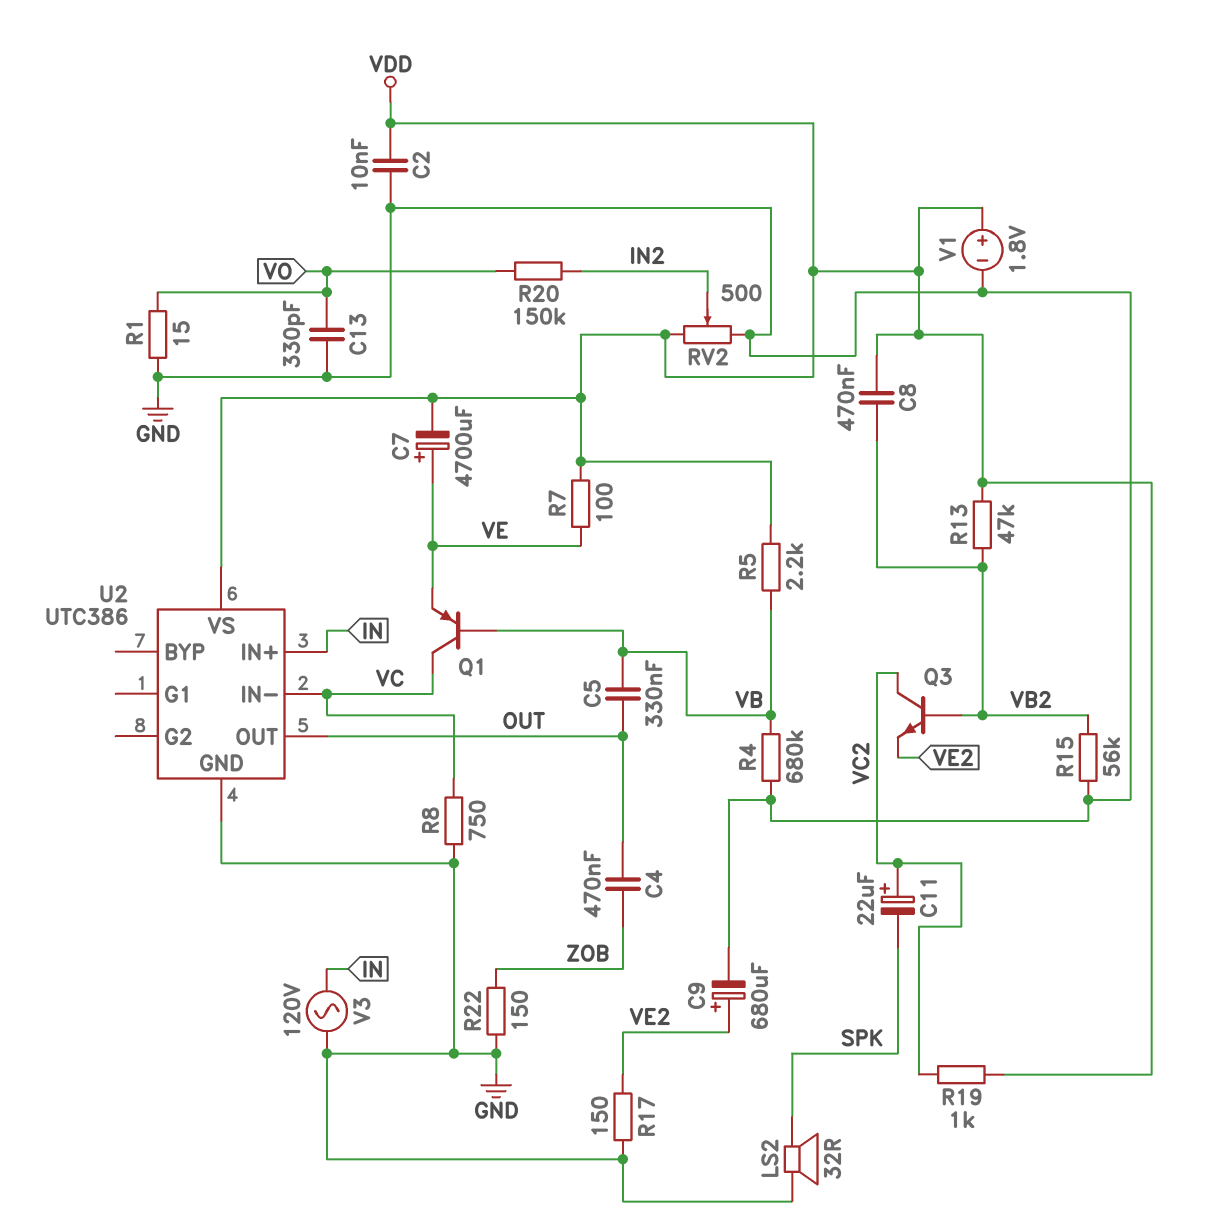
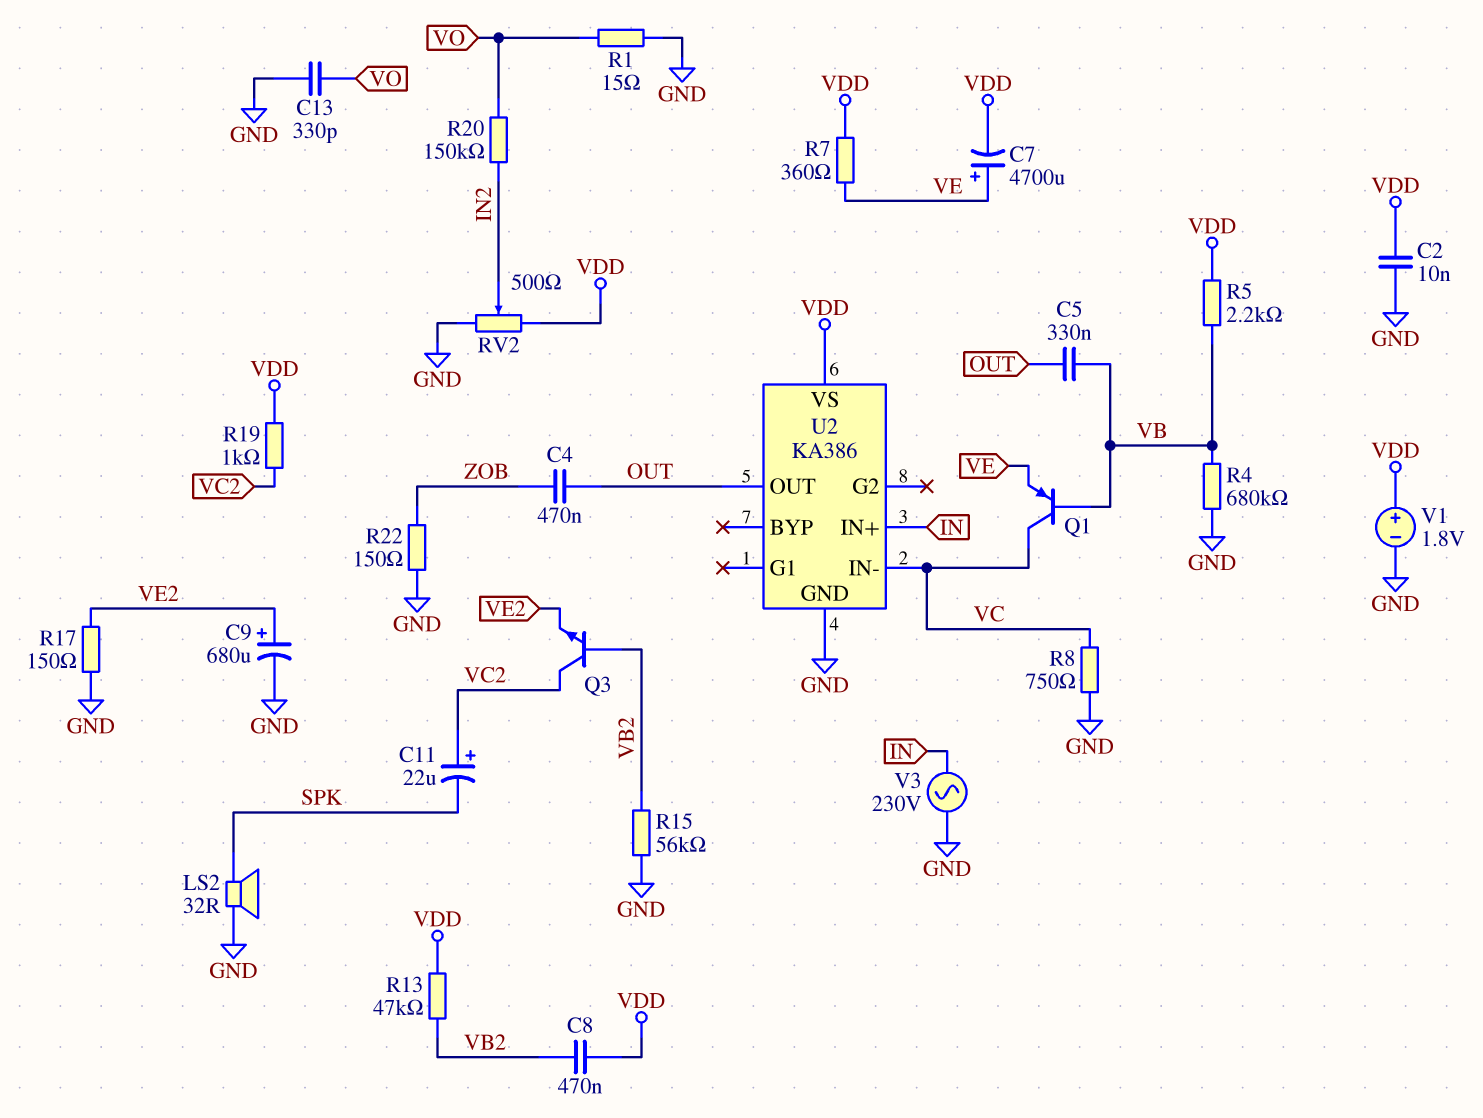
R7: 100 (VDD, VE) -> 360 (VDD, VE)
U2: UTC386 -> KA386
V3: AC 120V (GND, IN) -> AC 230V (GND, IN)

